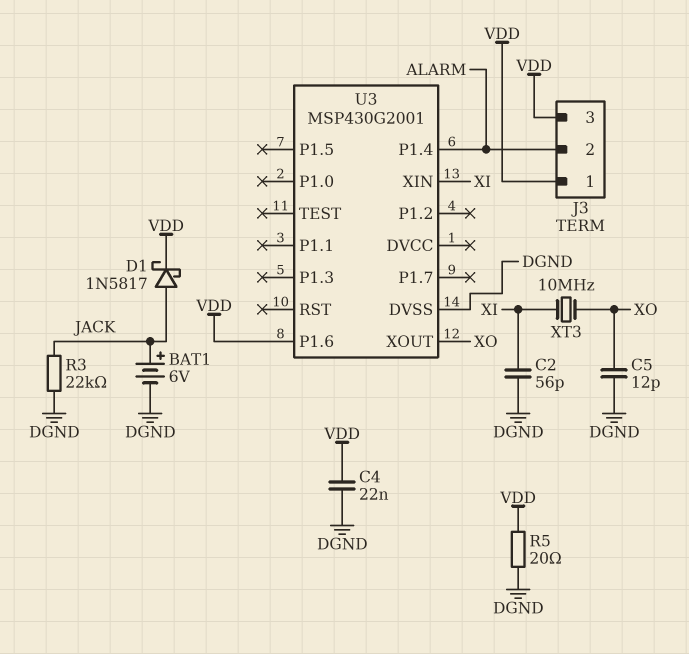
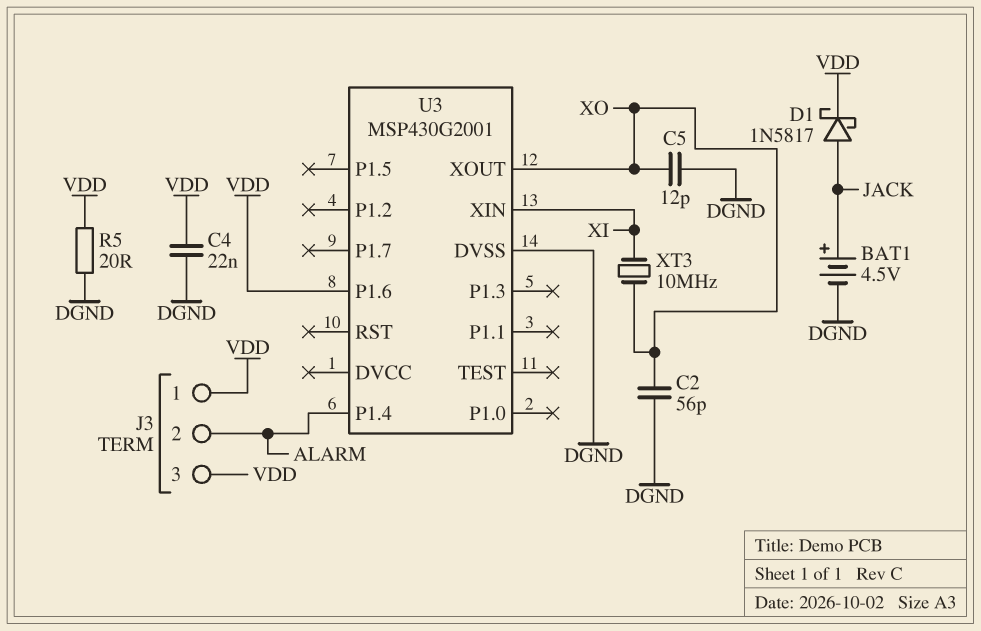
BAT1: 6V (plus JACK, minus DGND) -> 4.5V (plus JACK, minus DGND)
C2: 56pF (DGND, XI) -> 56pF (DGND, XO)
R3: 22k (DGND, JACK) -> none

